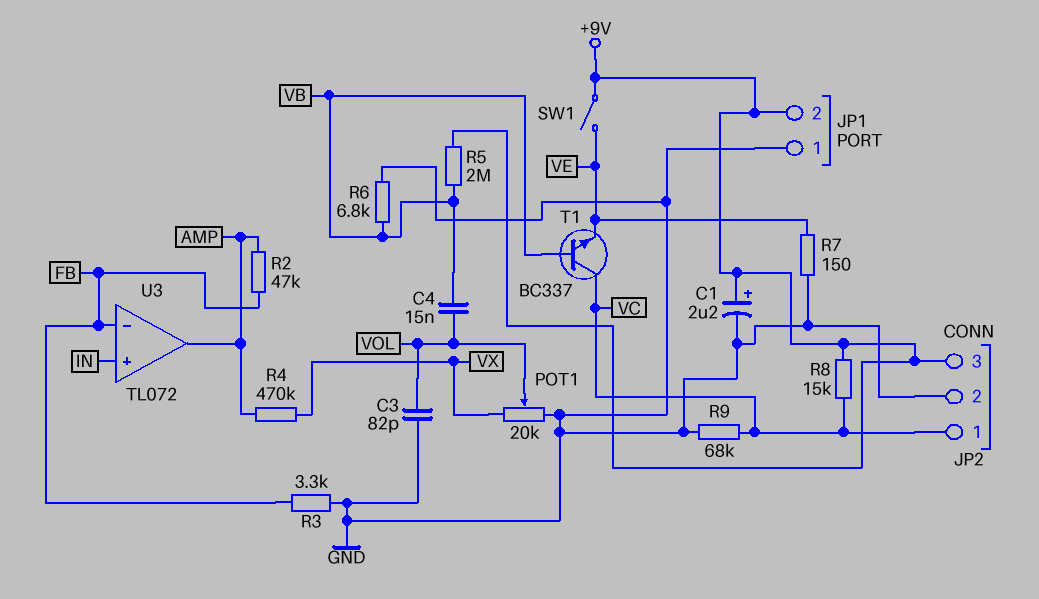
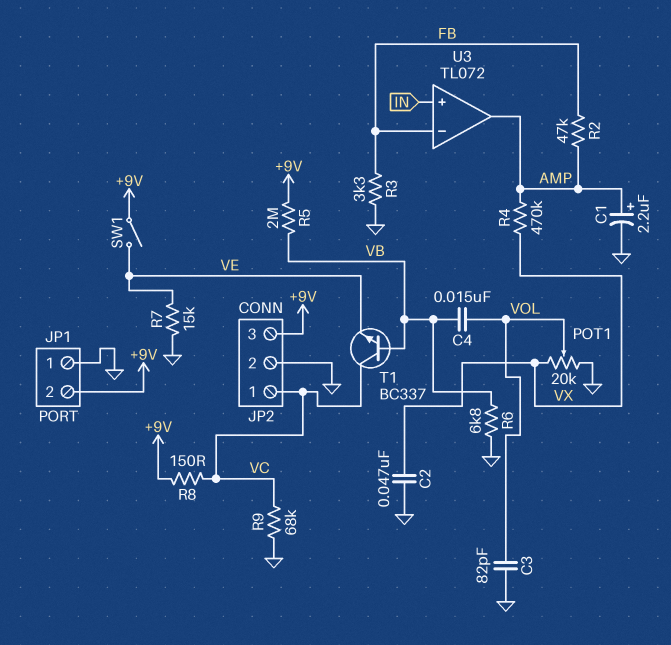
C1: 2.2uF (plus +9V, minus GND) -> 2.2uF (plus AMP, minus GND)
C2: none -> 47nF (GND, VX)
R7: 150 (GND, VE) -> 15k (GND, VE)
R8: 15k (+9V, VC) -> 150 (+9V, VC)

